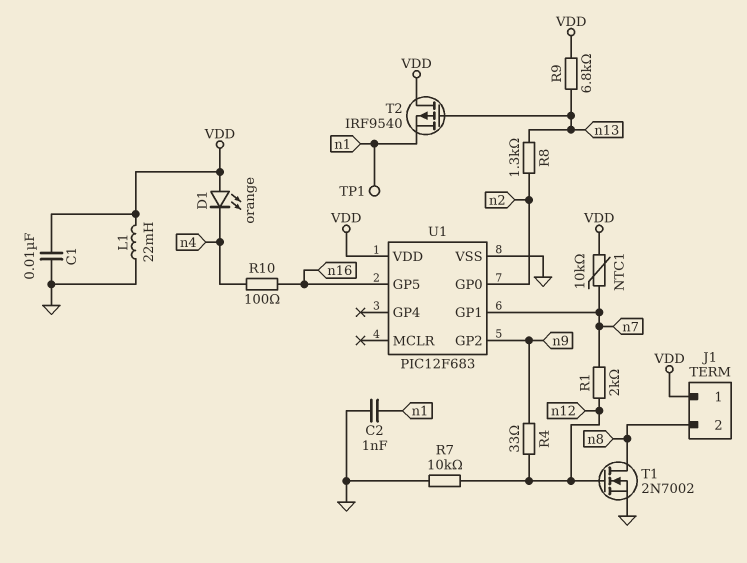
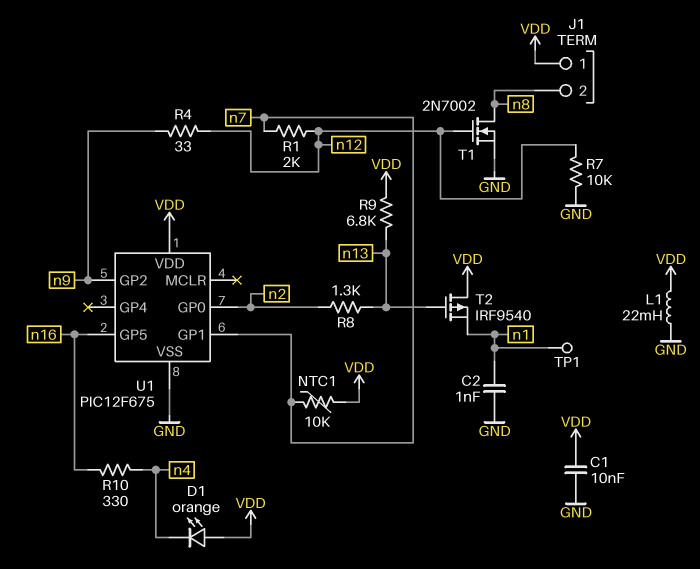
R10: 100 (n4, n16) -> 330 (n4, n16)
U1: PIC12F683 -> PIC12F675

